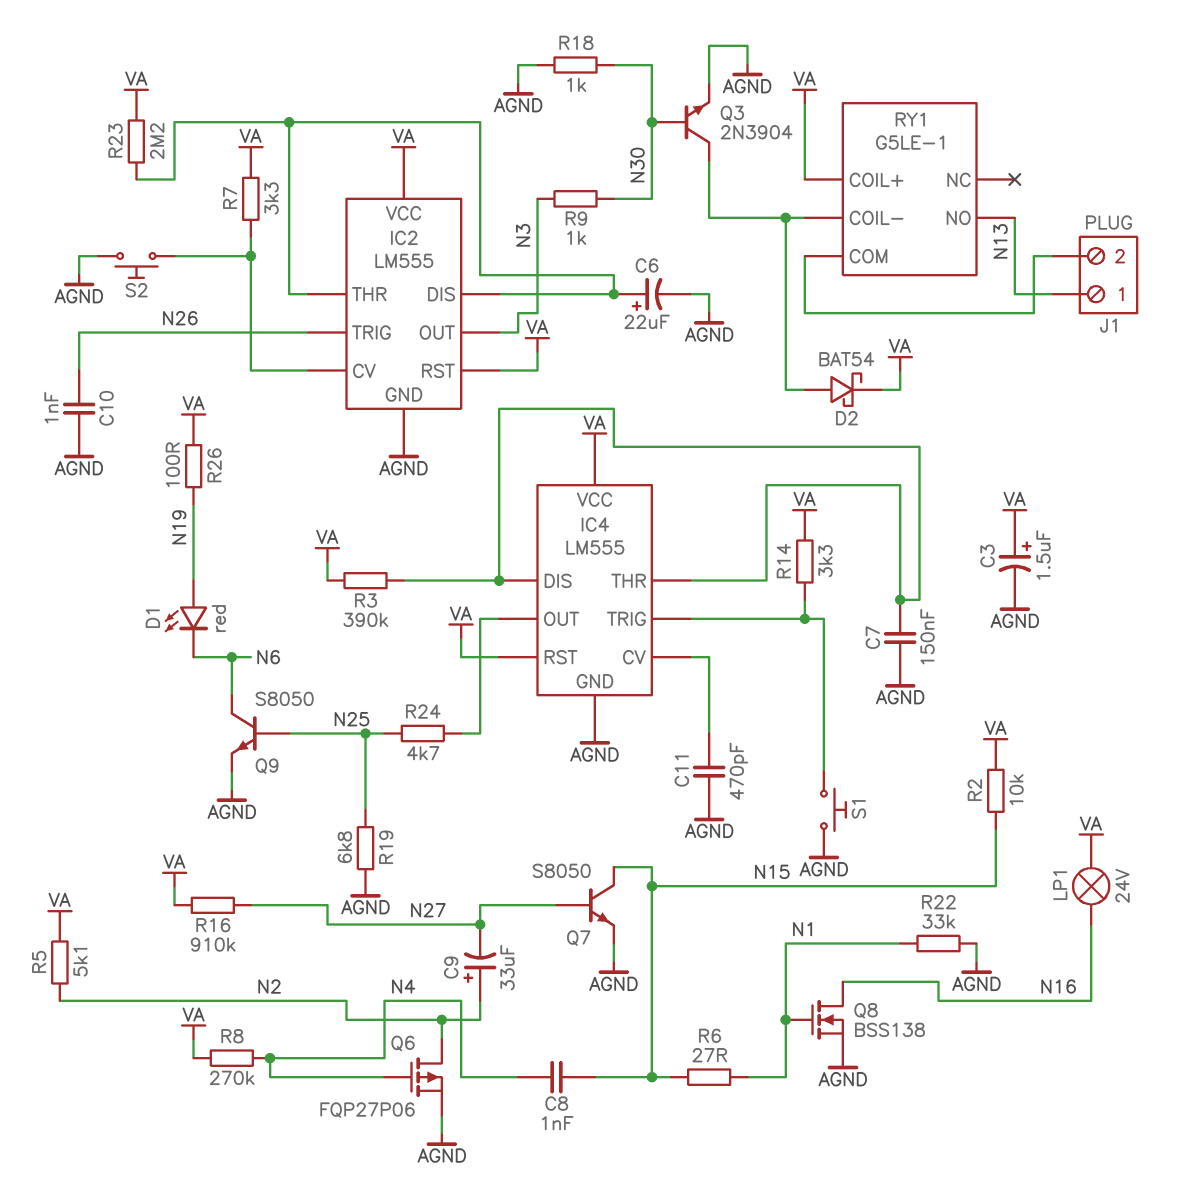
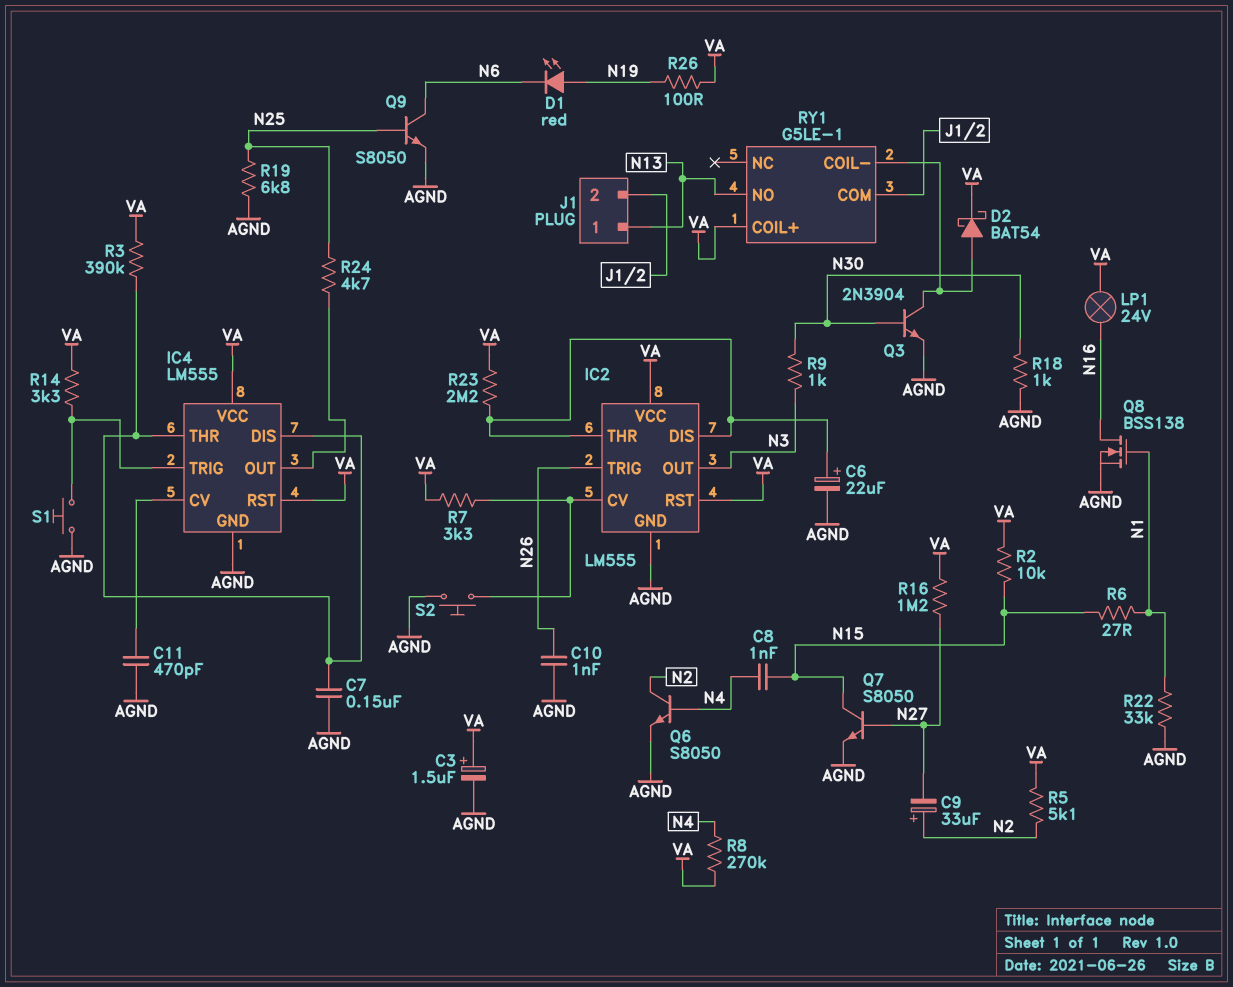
Q6: PMOS FQP27P06 (G N4, D N2, S AGND) -> NPN S8050 (B N4, C N2, E AGND)
R16: 910k (N27, VA) -> 1.2M (N27, VA)

